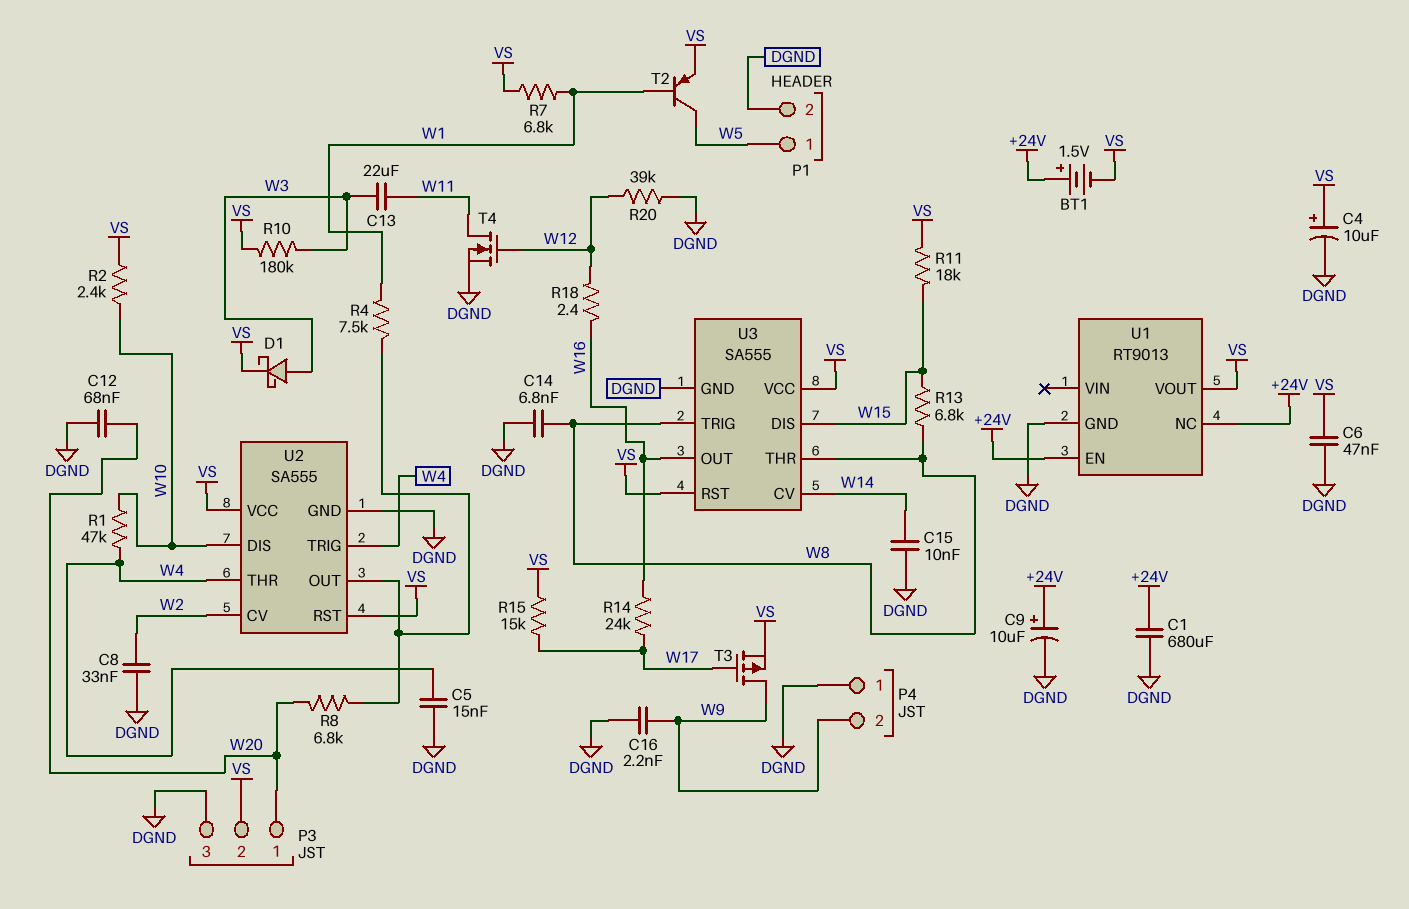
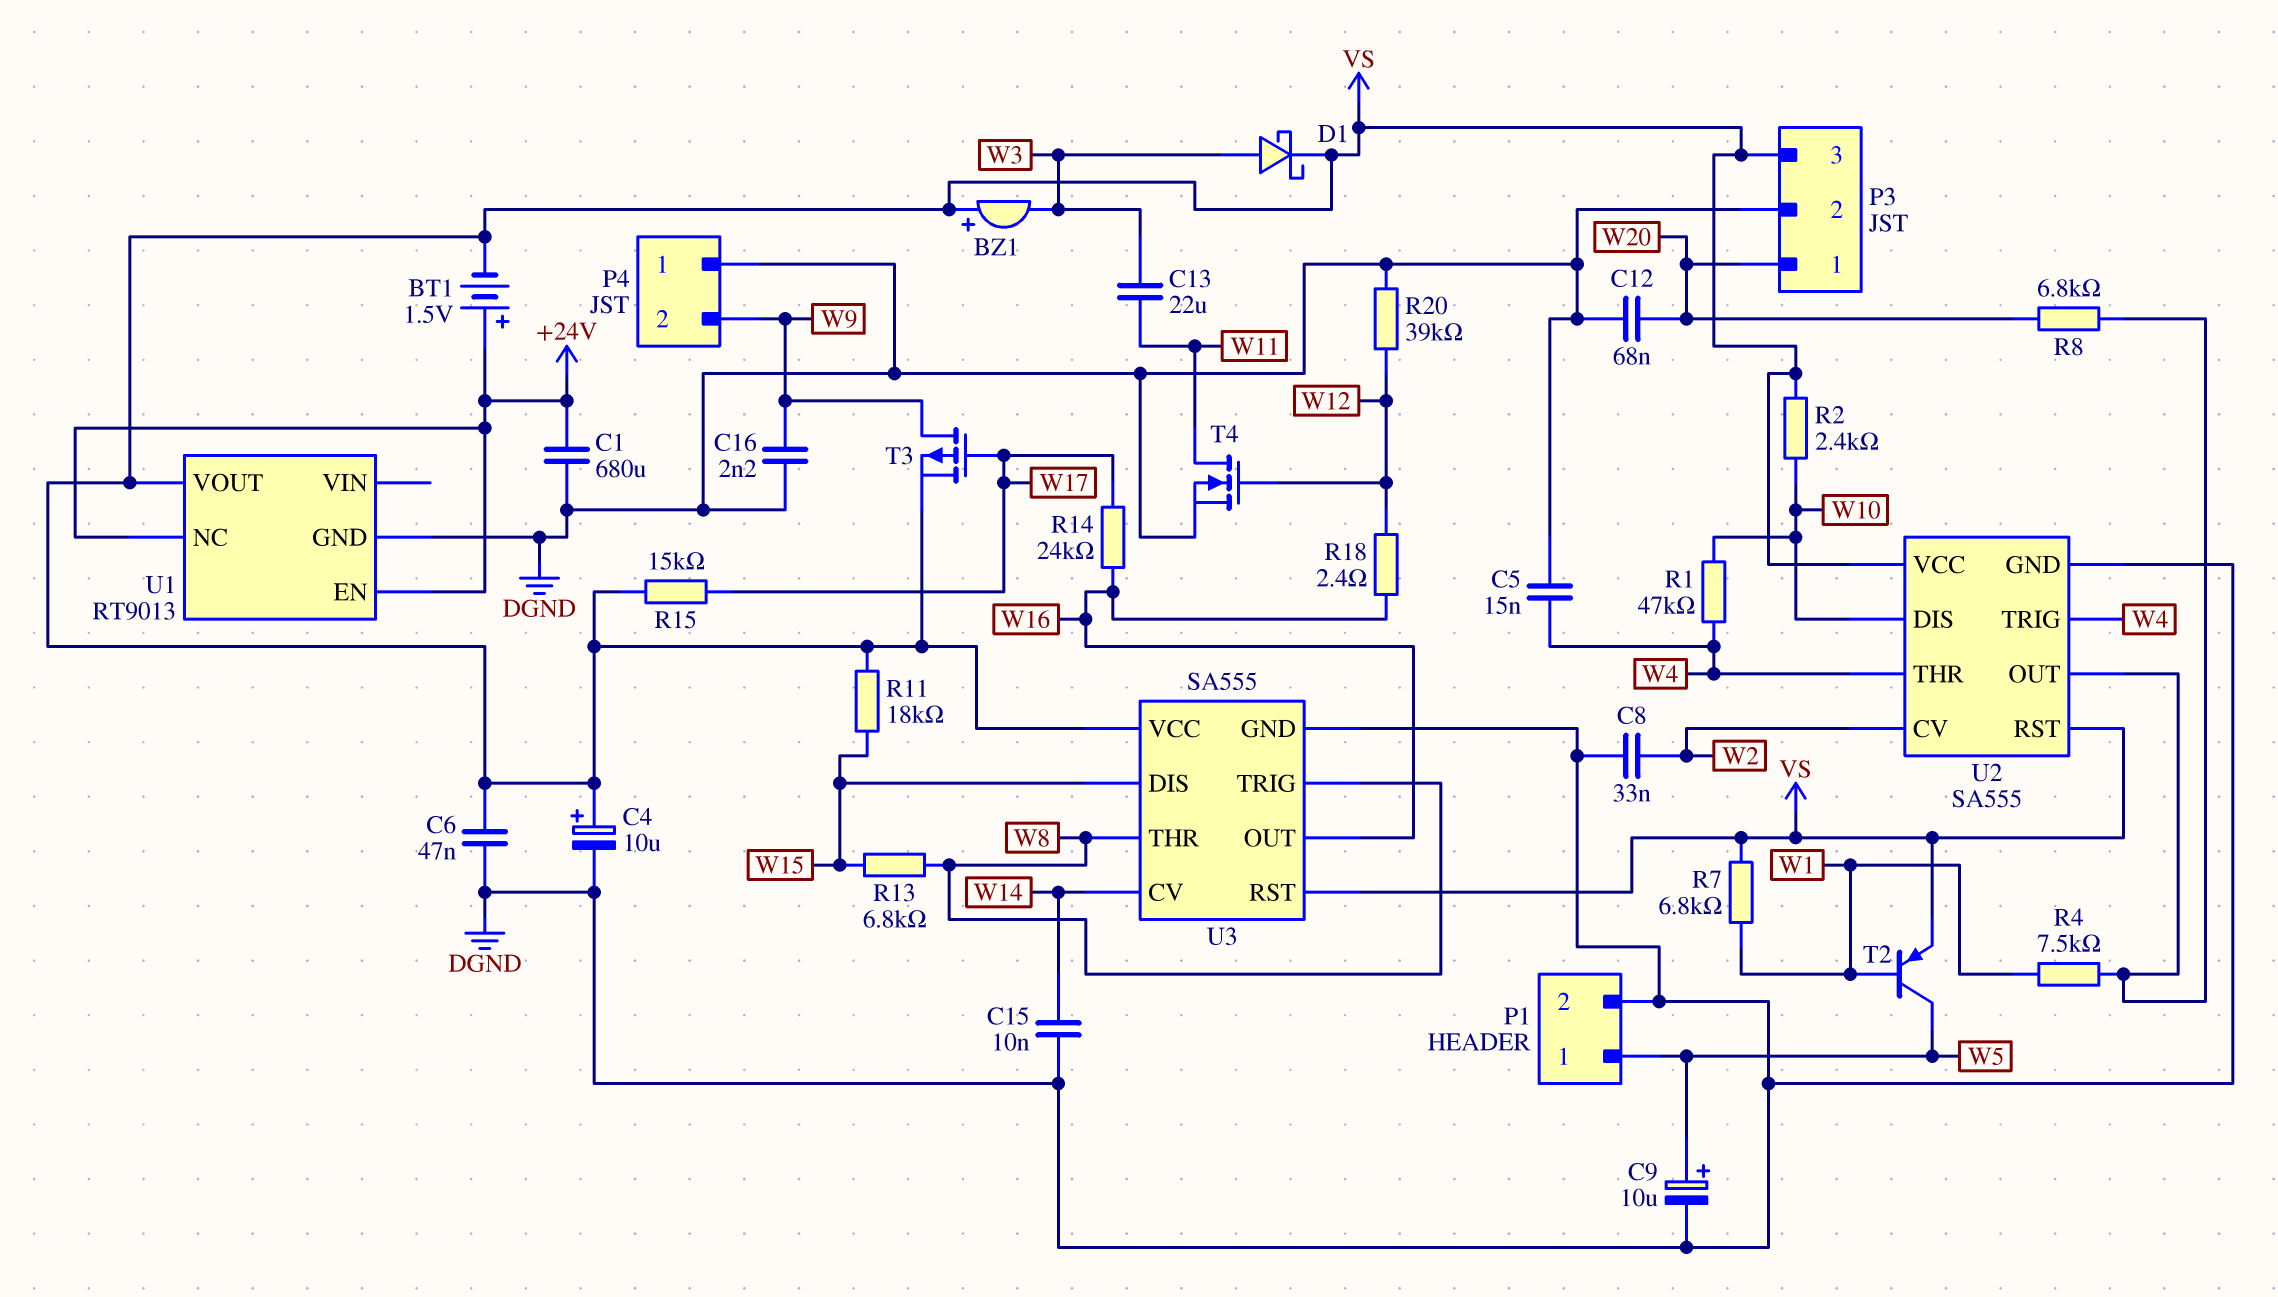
BZ1: none -> buzzer (plus VS, minus W3)
C9: 10uF (plus +24V, minus DGND) -> 10uF (plus W5, minus DGND)
C14: 6.8nF (DGND, W8) -> none
P3 pin 2: VS -> DGND
P3 pin 3: DGND -> VS
R10: 180k (VS, W3) -> none

